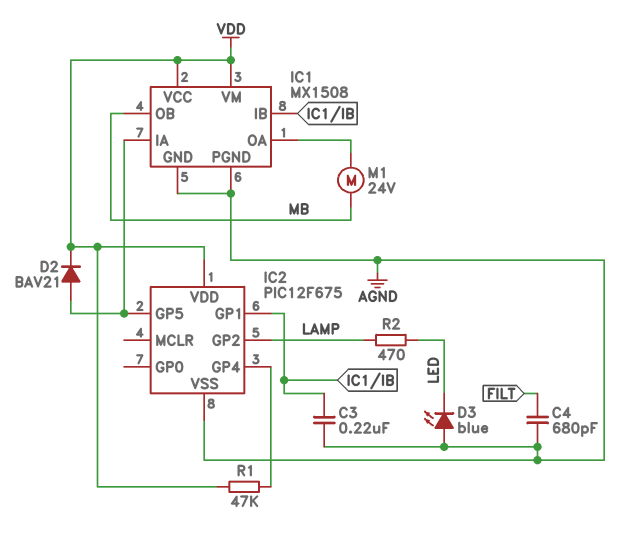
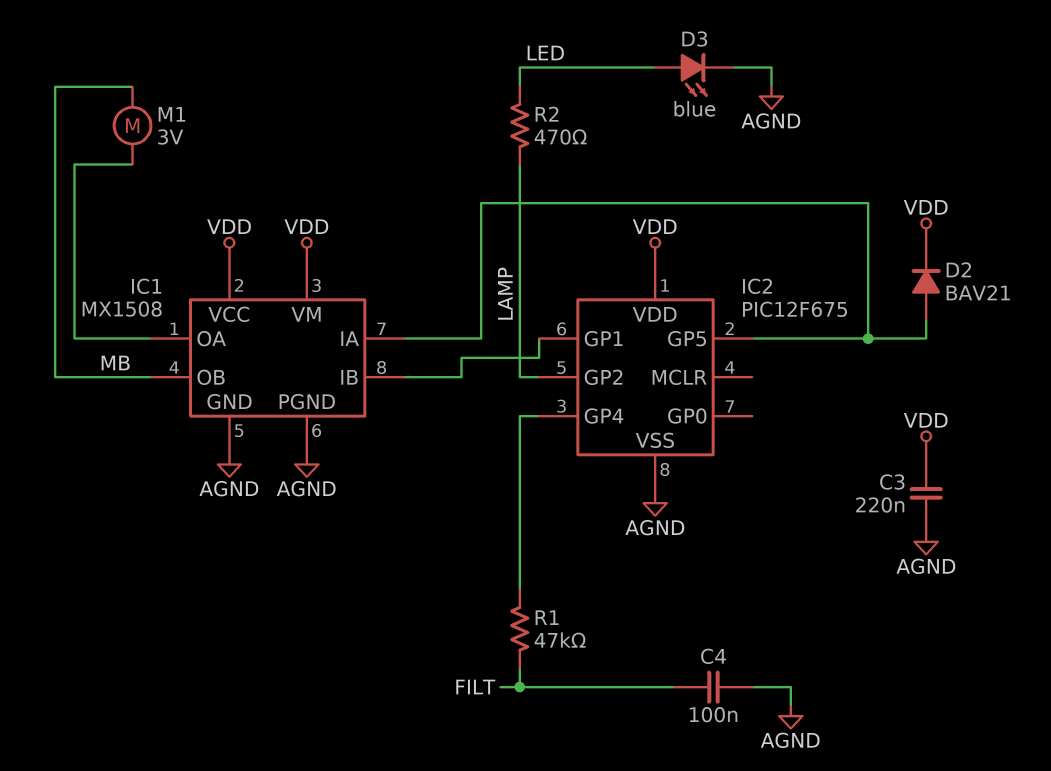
C3: 220nF (AGND, IC1/IB) -> 220nF (AGND, VDD)
C4: 680pF (AGND, FILT) -> 100nF (AGND, FILT)
D3: LED blue (A AGND, K LED) -> LED blue (A LED, K AGND)
M1: motor 24V (IC1/OA, MB) -> motor 3V (IC1/OA, MB)
R1: 47k (IC2/GP4, VDD) -> 47k (FILT, IC2/GP4)

